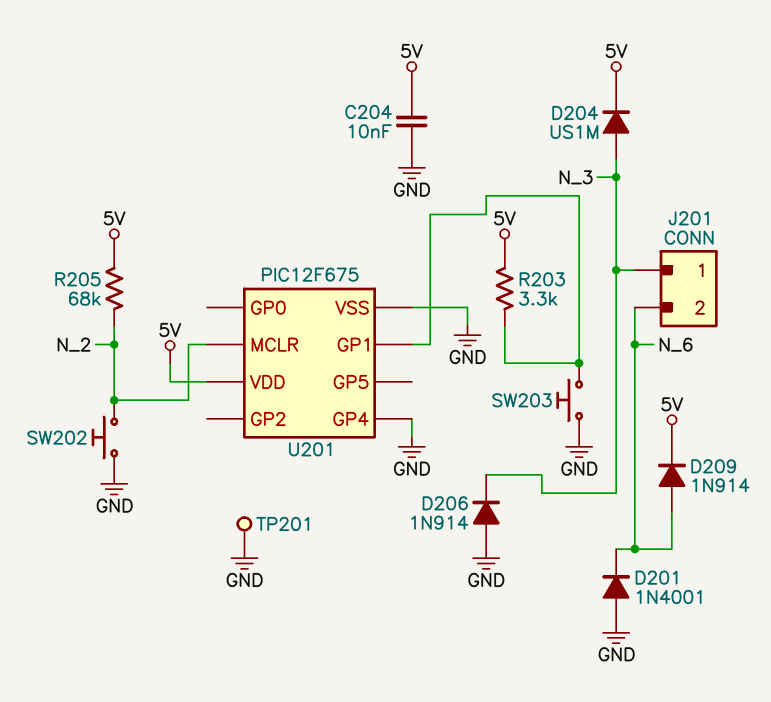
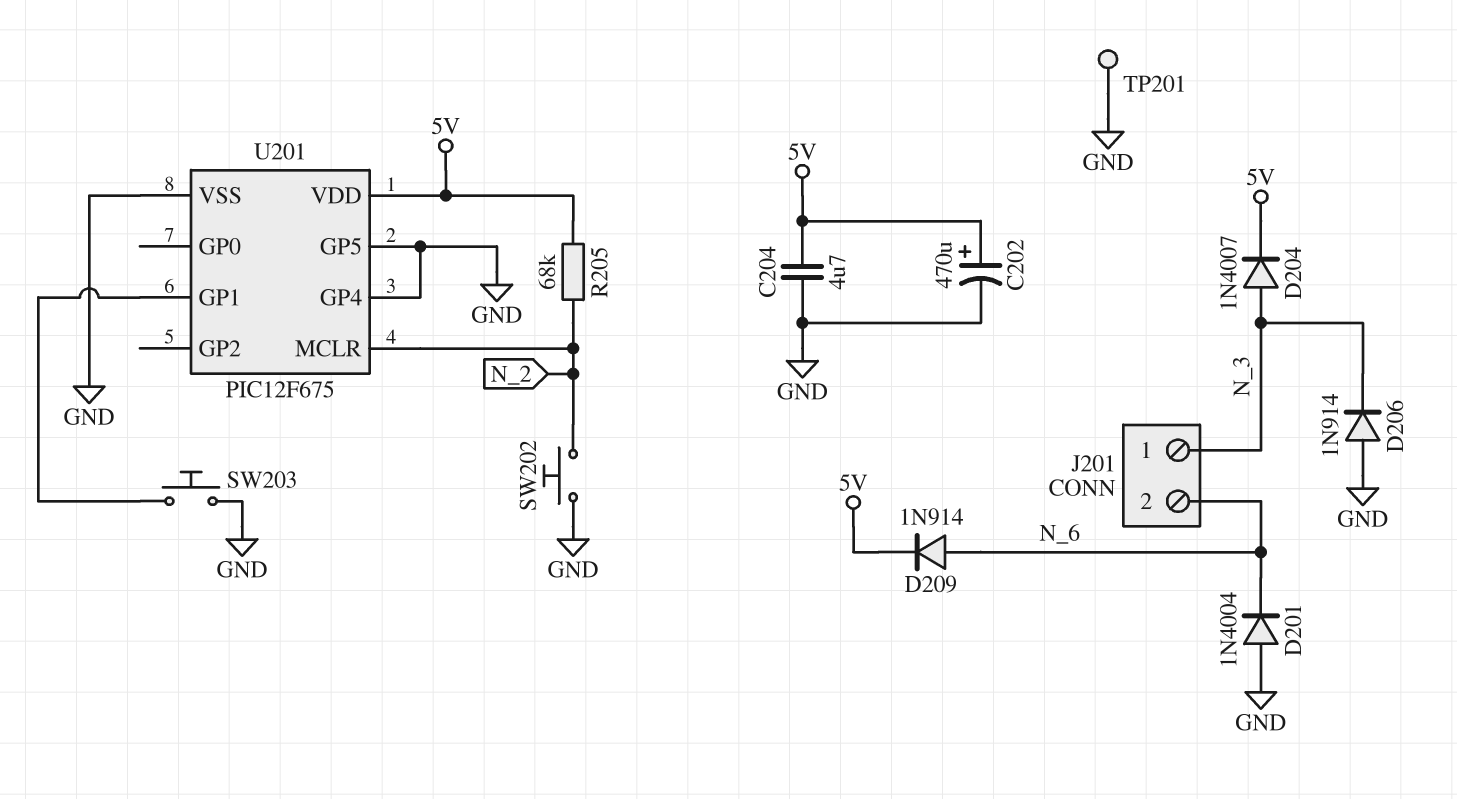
C202: none -> 470uF (plus 5V, minus GND)
C204: 10nF (5V, GND) -> 4.7uF (5V, GND)
D201: diode 1N4001 (A GND, K N_6) -> diode 1N4004 (A GND, K N_6)
D204: diode US1M (A N_3, K 5V) -> diode 1N4007 (A N_3, K 5V)
R203: 3.3k (5V, U201/GP1) -> none
U201 pin GP5: none -> GND

